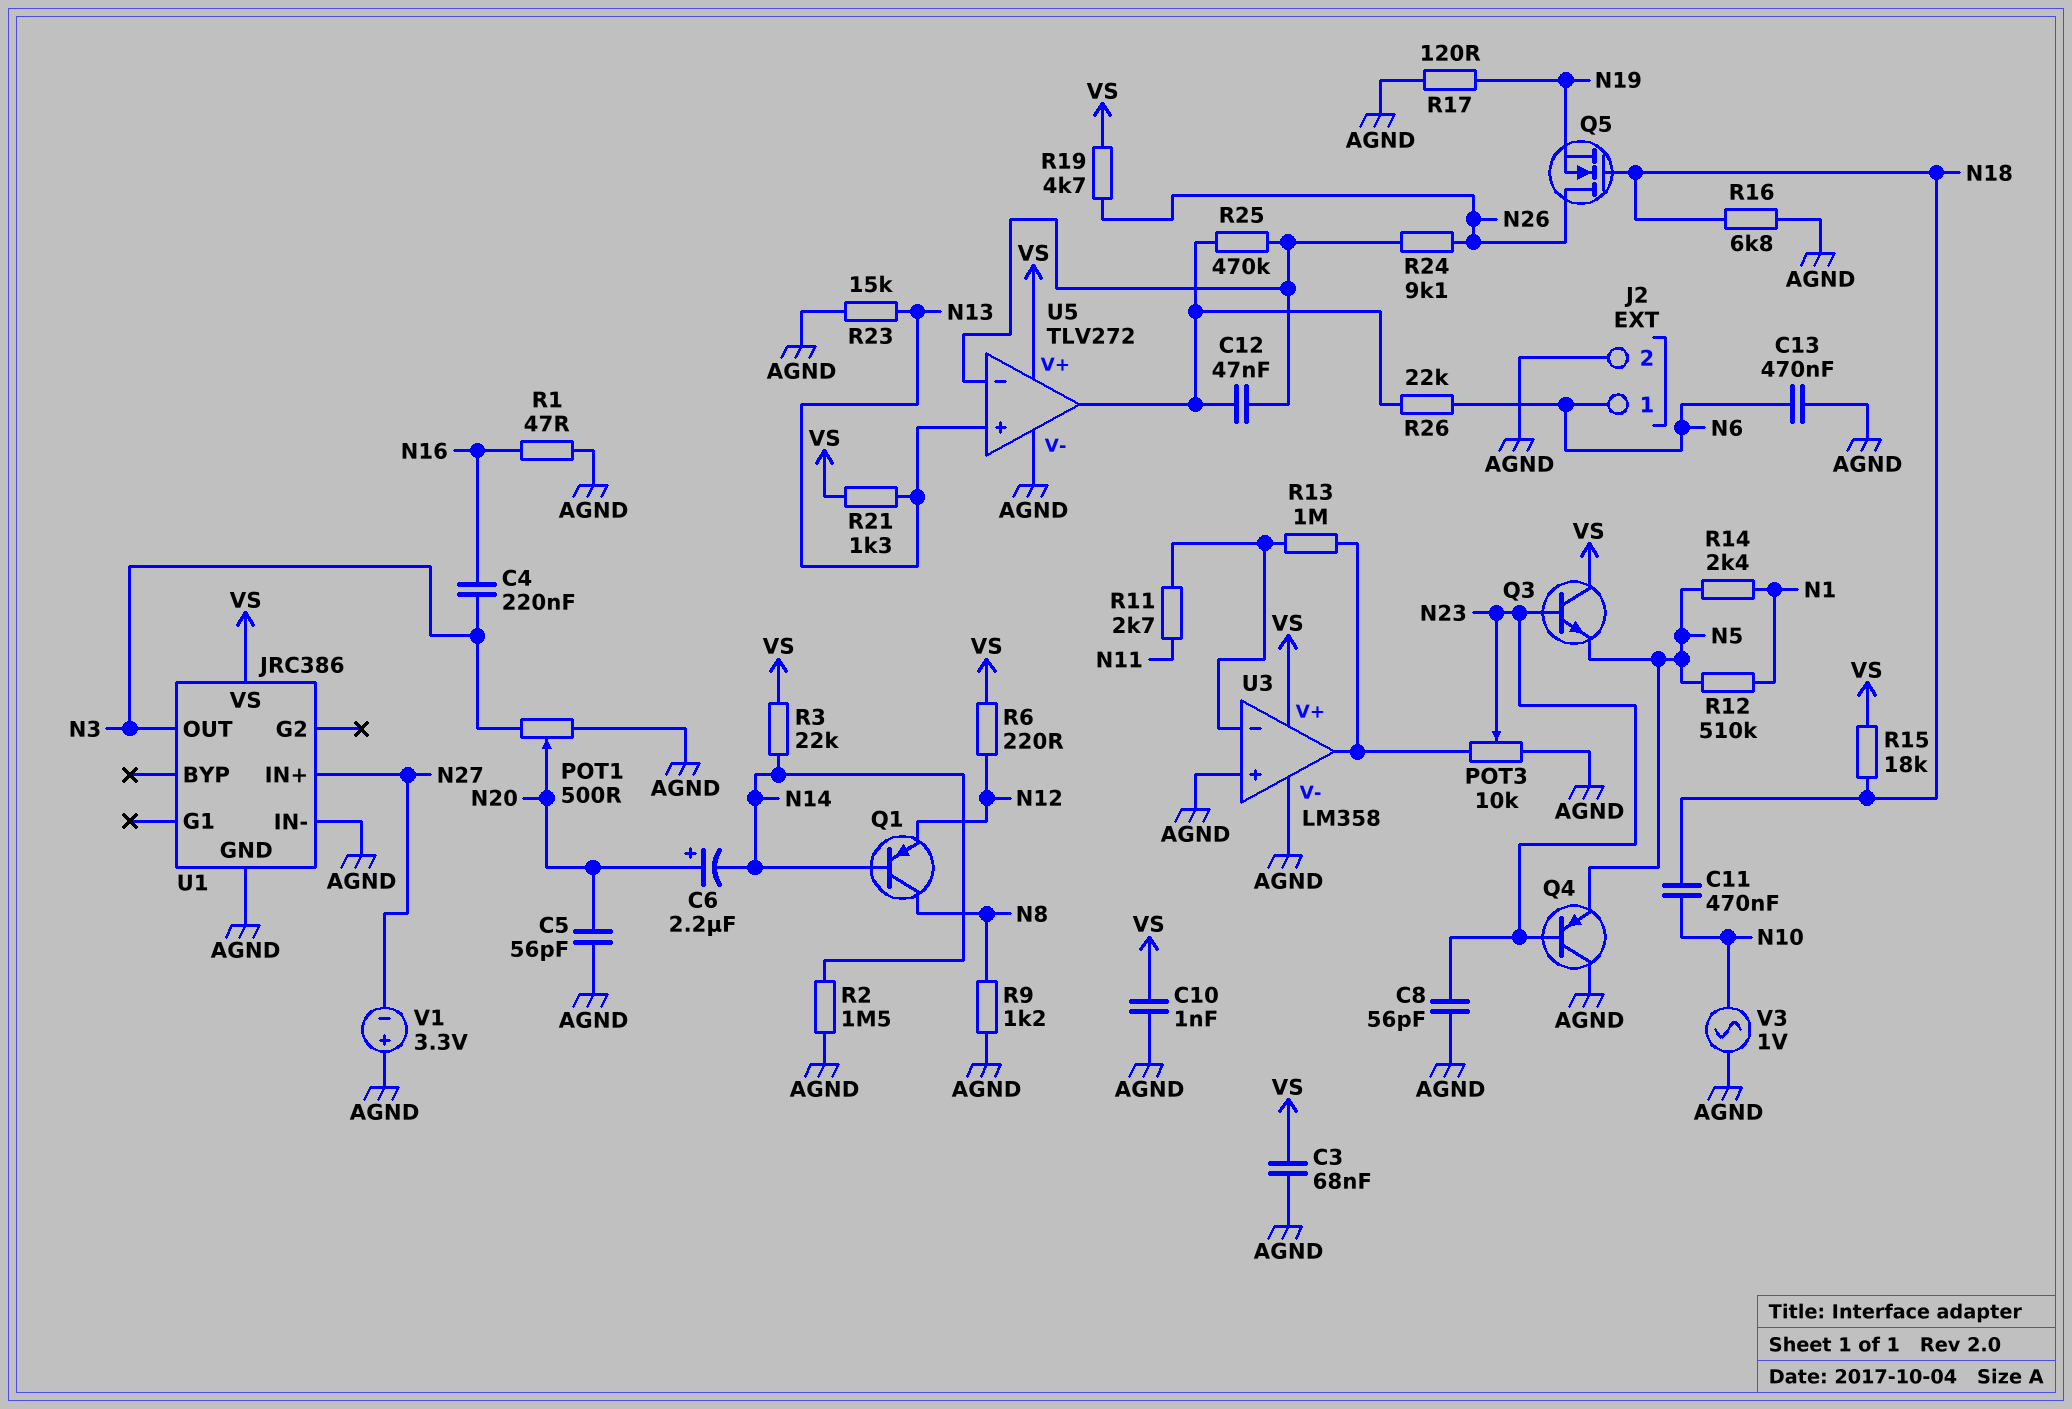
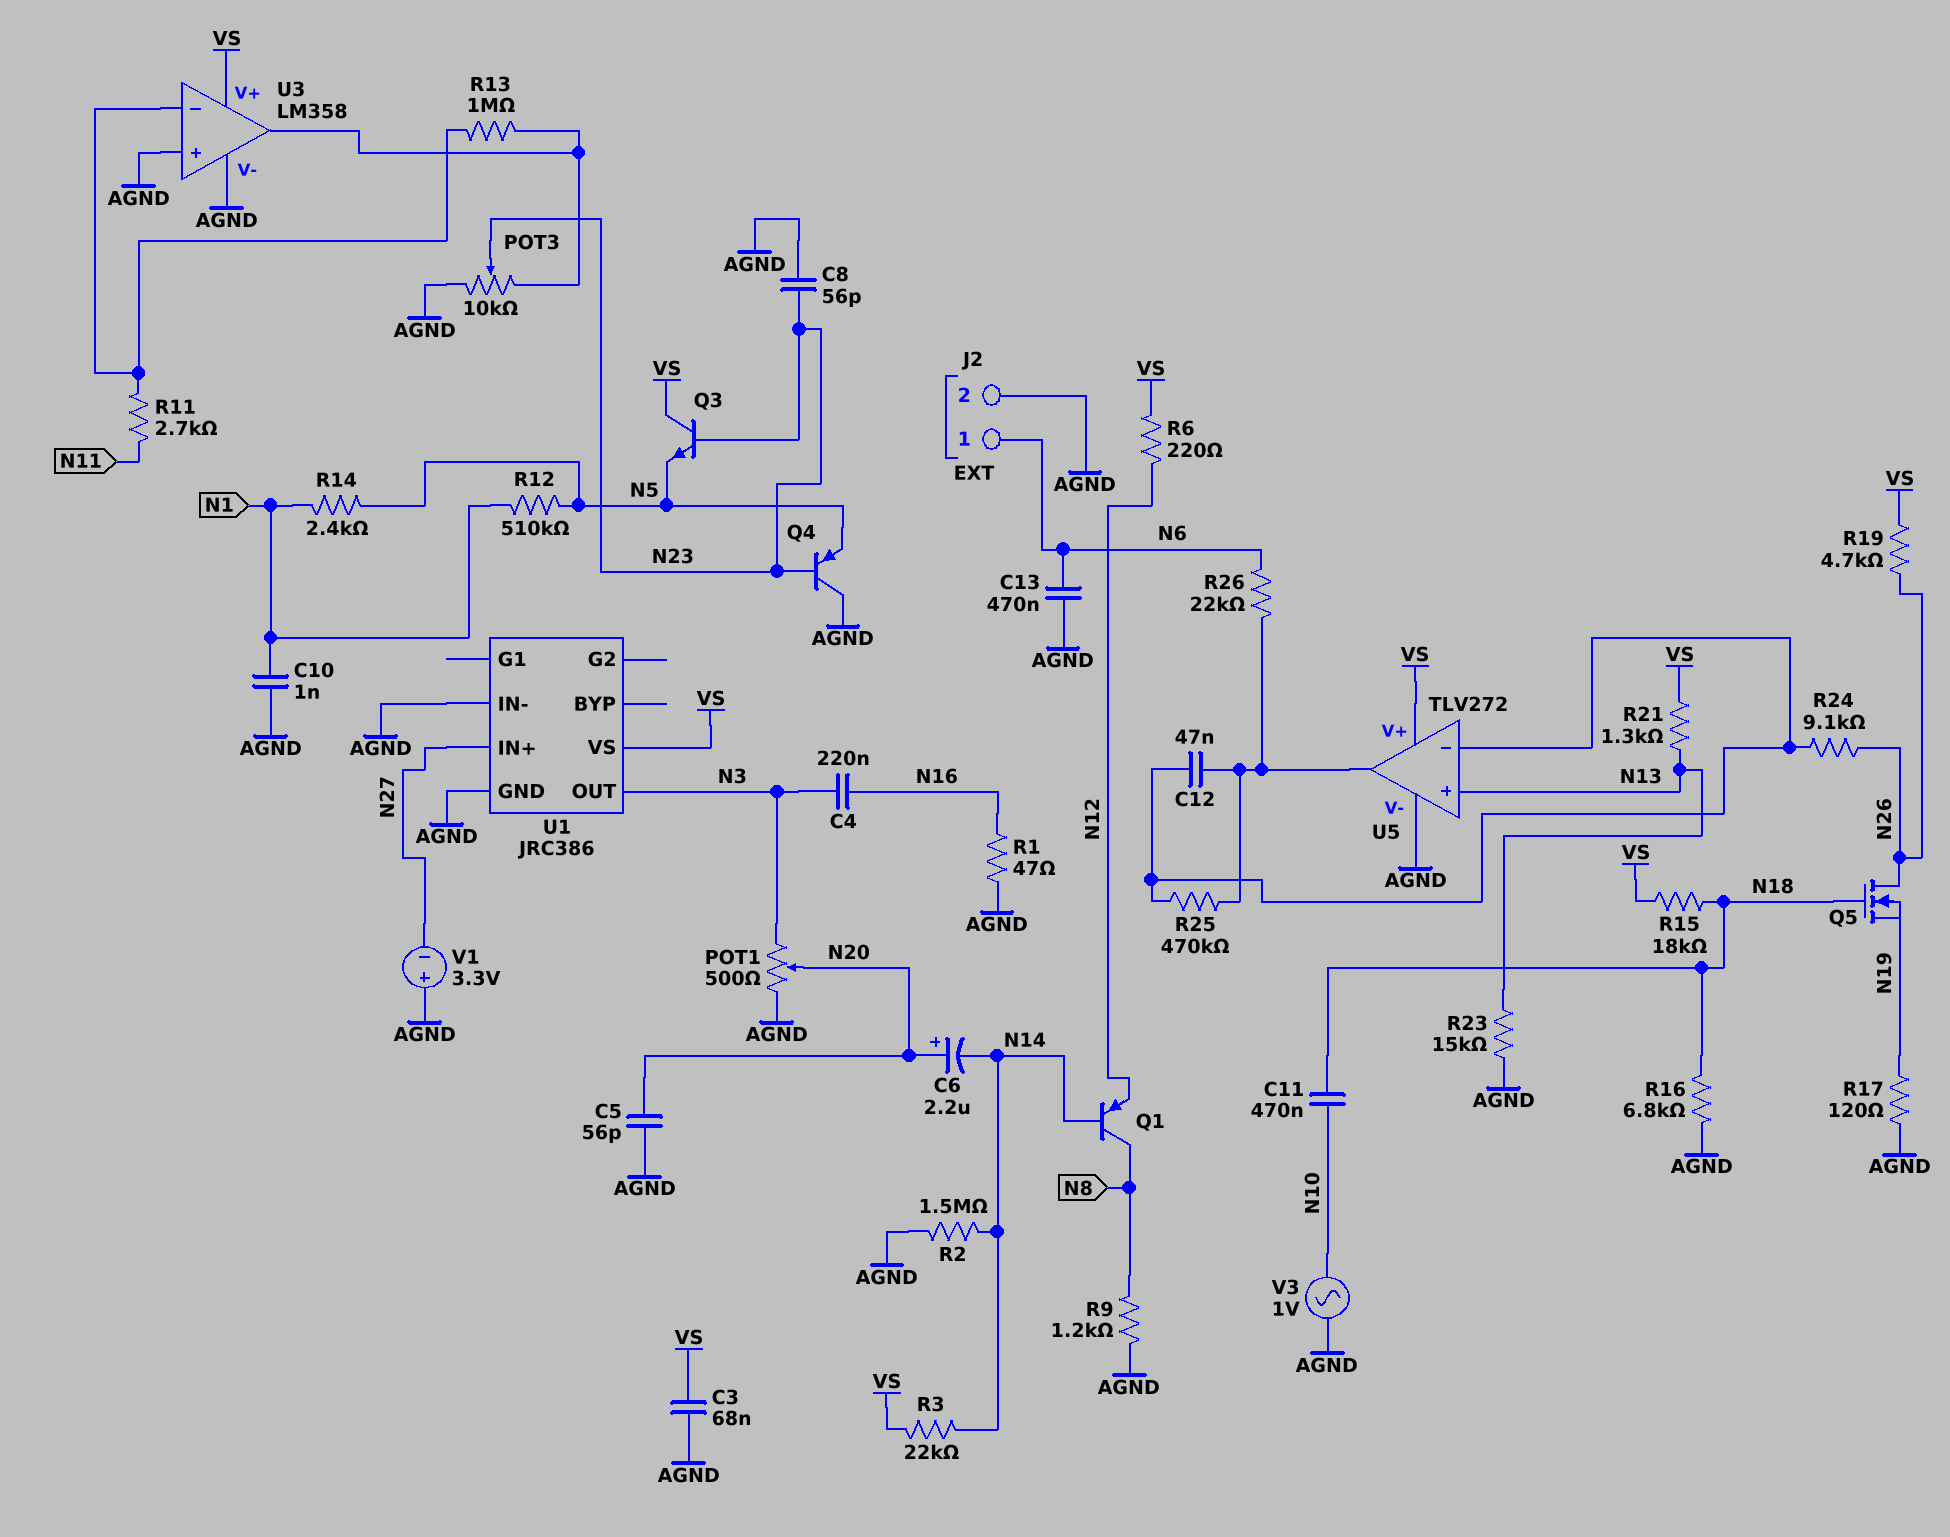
C10: 1nF (AGND, VS) -> 1nF (AGND, N1)

